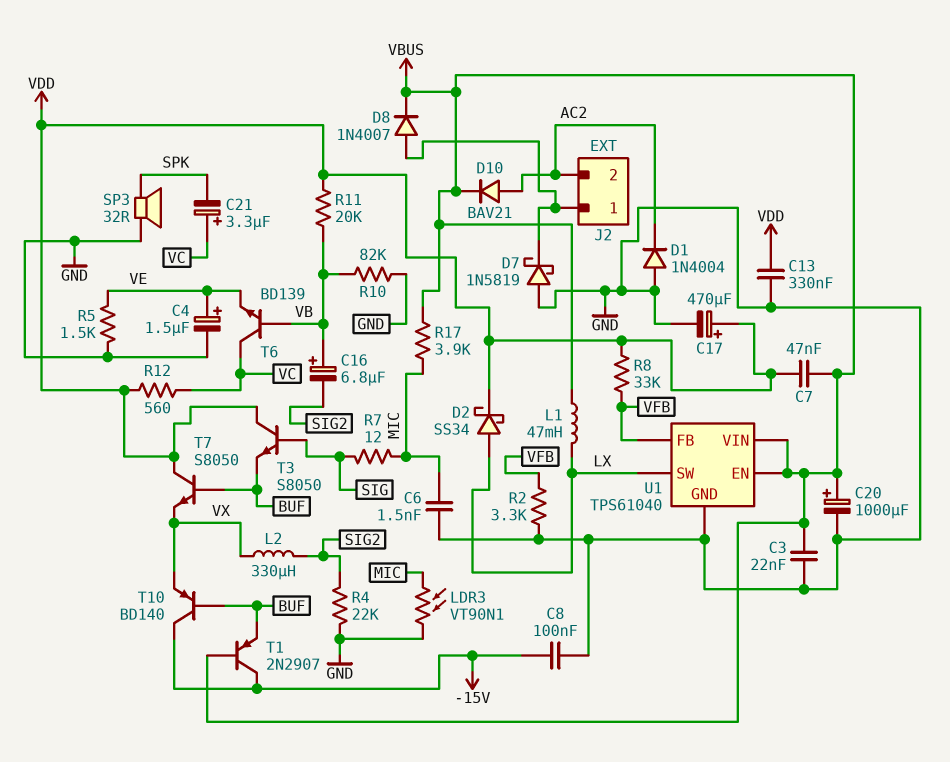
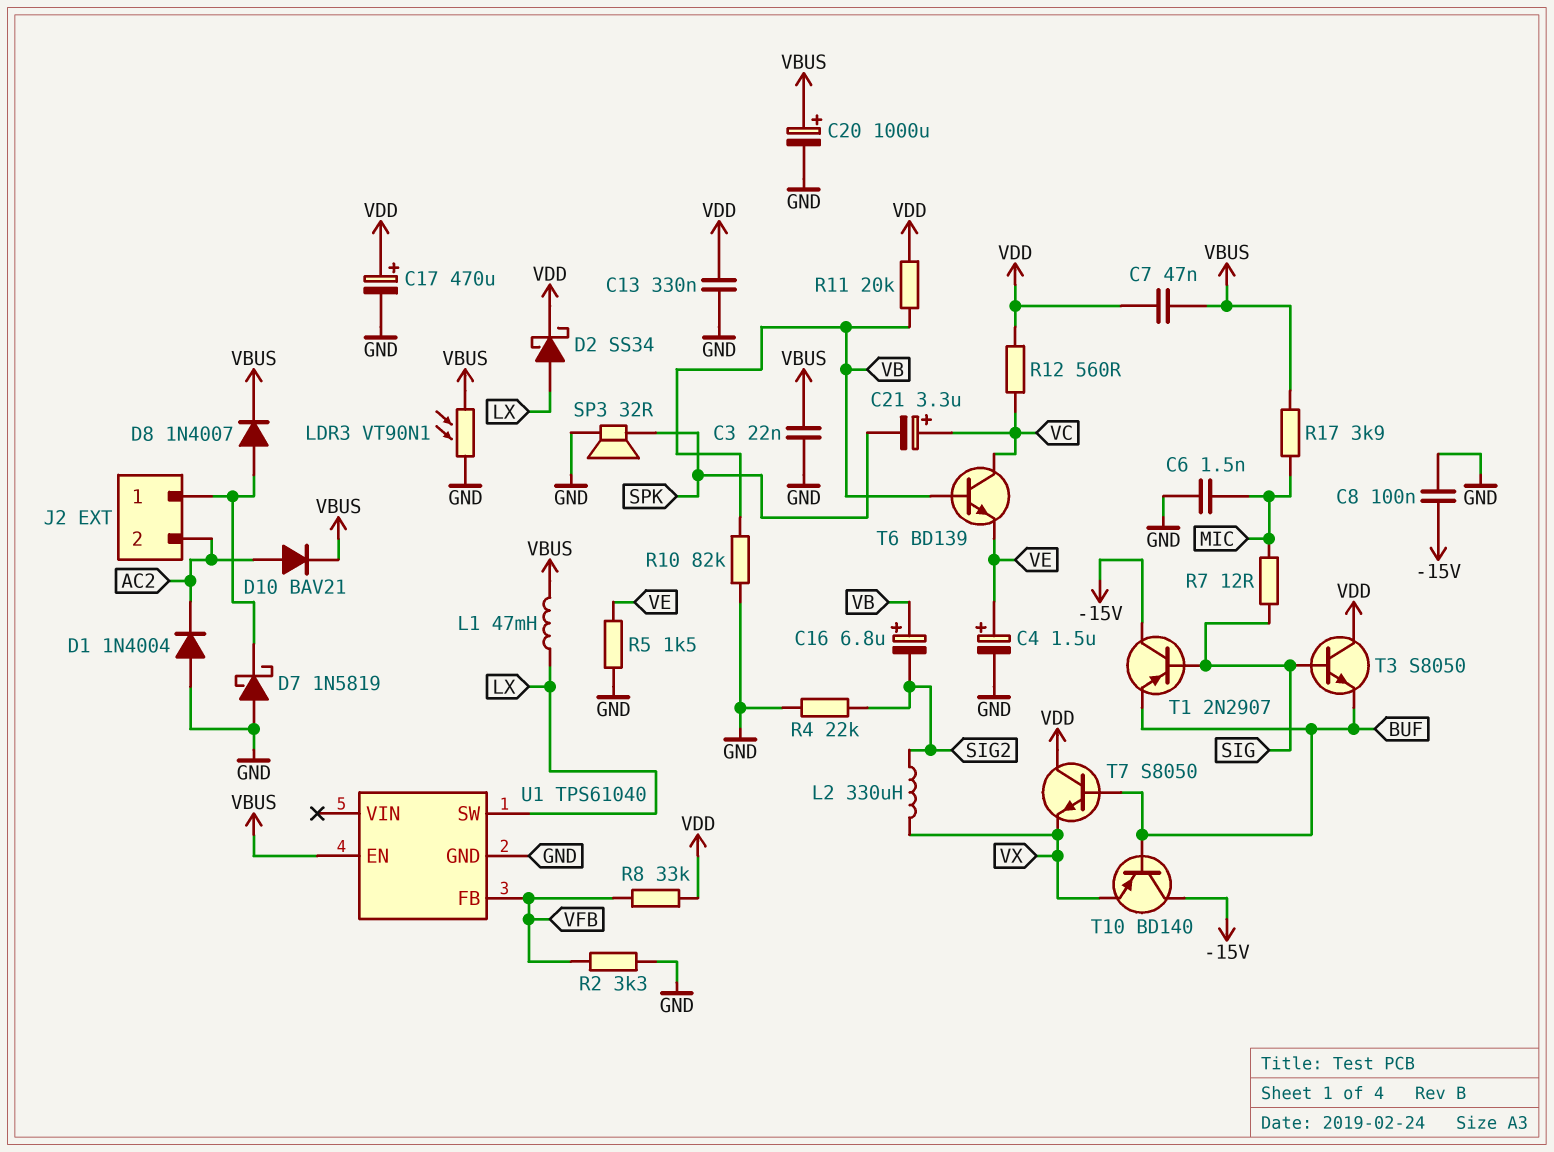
LDR3: VT90N1 (GND, MIC) -> VT90N1 (GND, VBUS)
T1: PNP 2N2907 (B VBUS, C -15V, E BUF) -> PNP 2N2907 (B SIG, C -15V, E BUF)
U1 pin VIN: VBUS -> none

